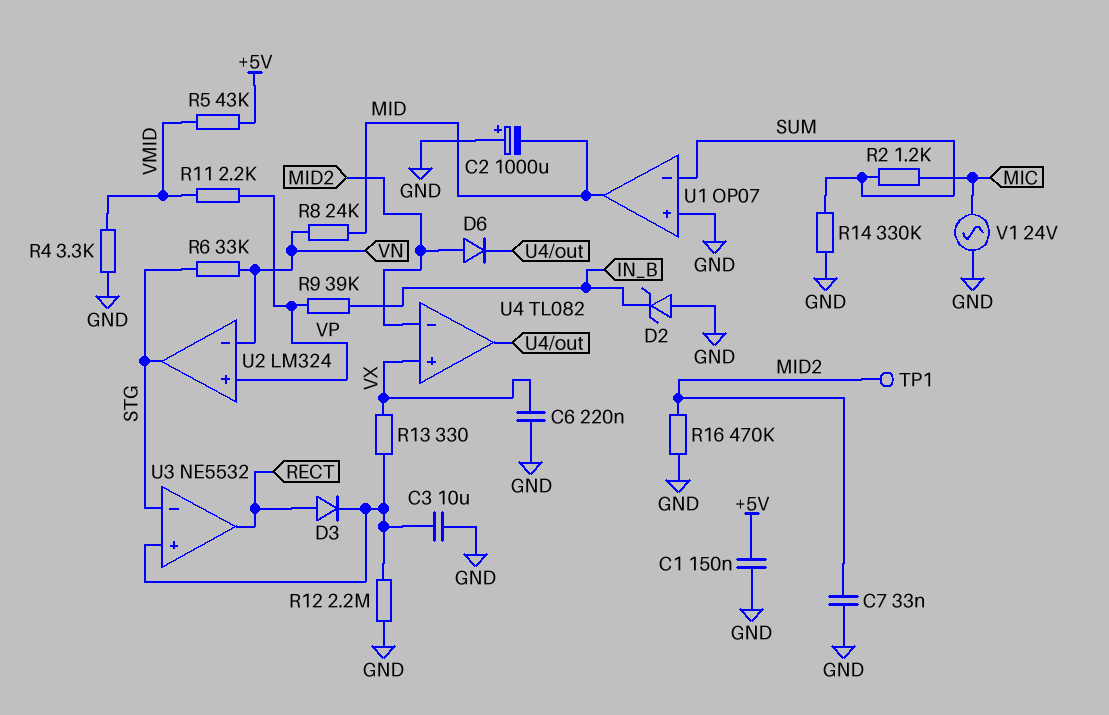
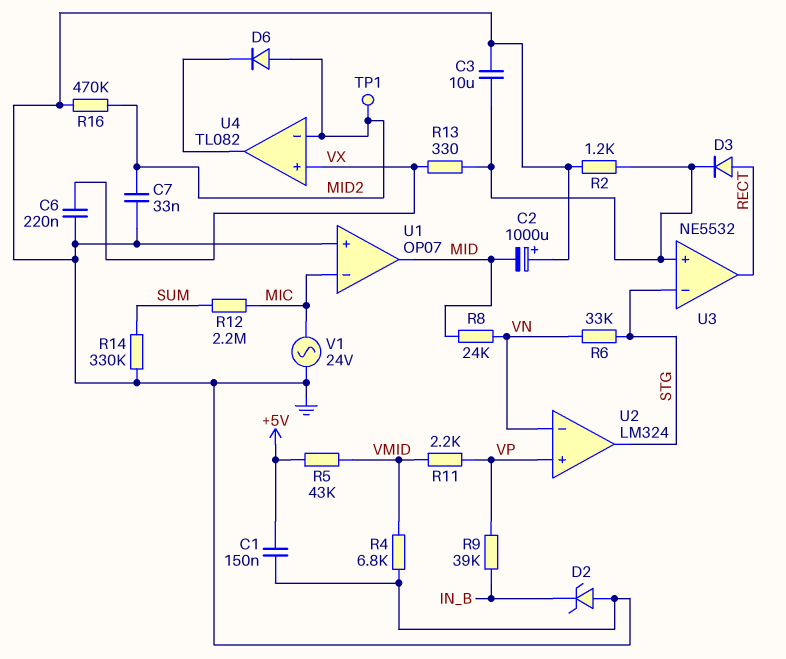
R2: 1.2k (MIC, SUM) -> 1.2k (GND, U3/in+)
R4: 3.3k (GND, VMID) -> 6.8k (GND, VMID)
R12: 2.2M (GND, U3/in+) -> 2.2M (MIC, SUM)
U1 pin in-: SUM -> MIC

